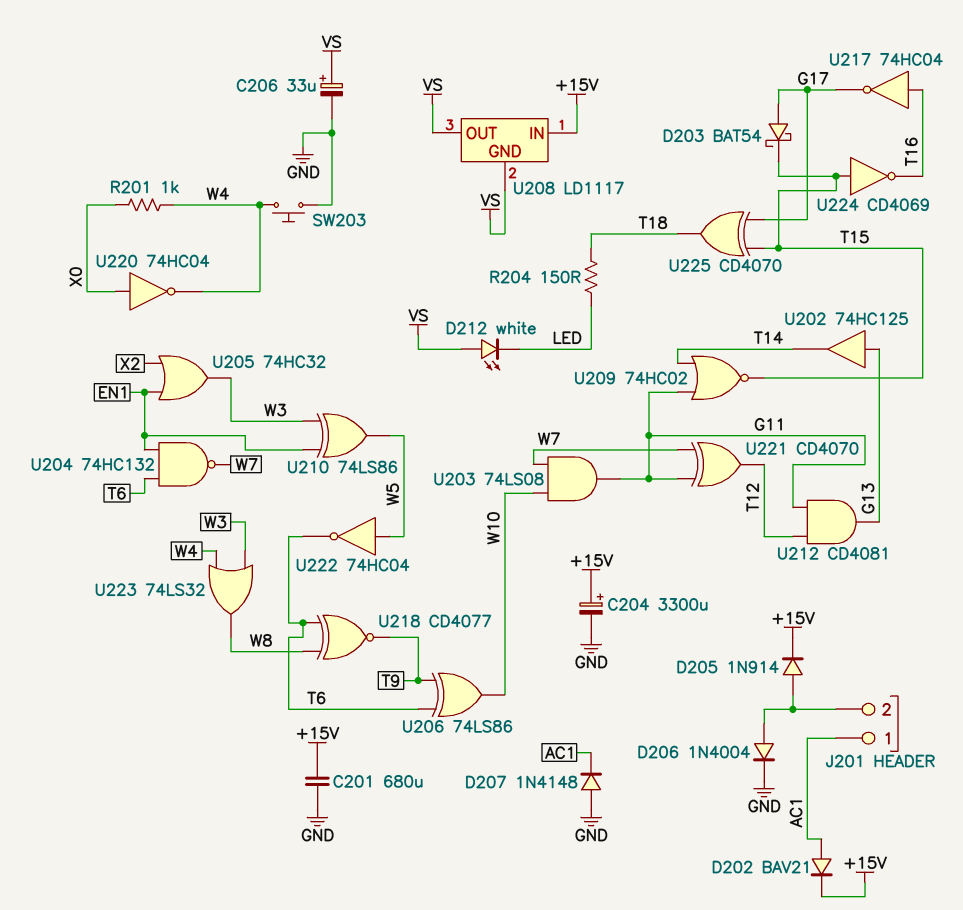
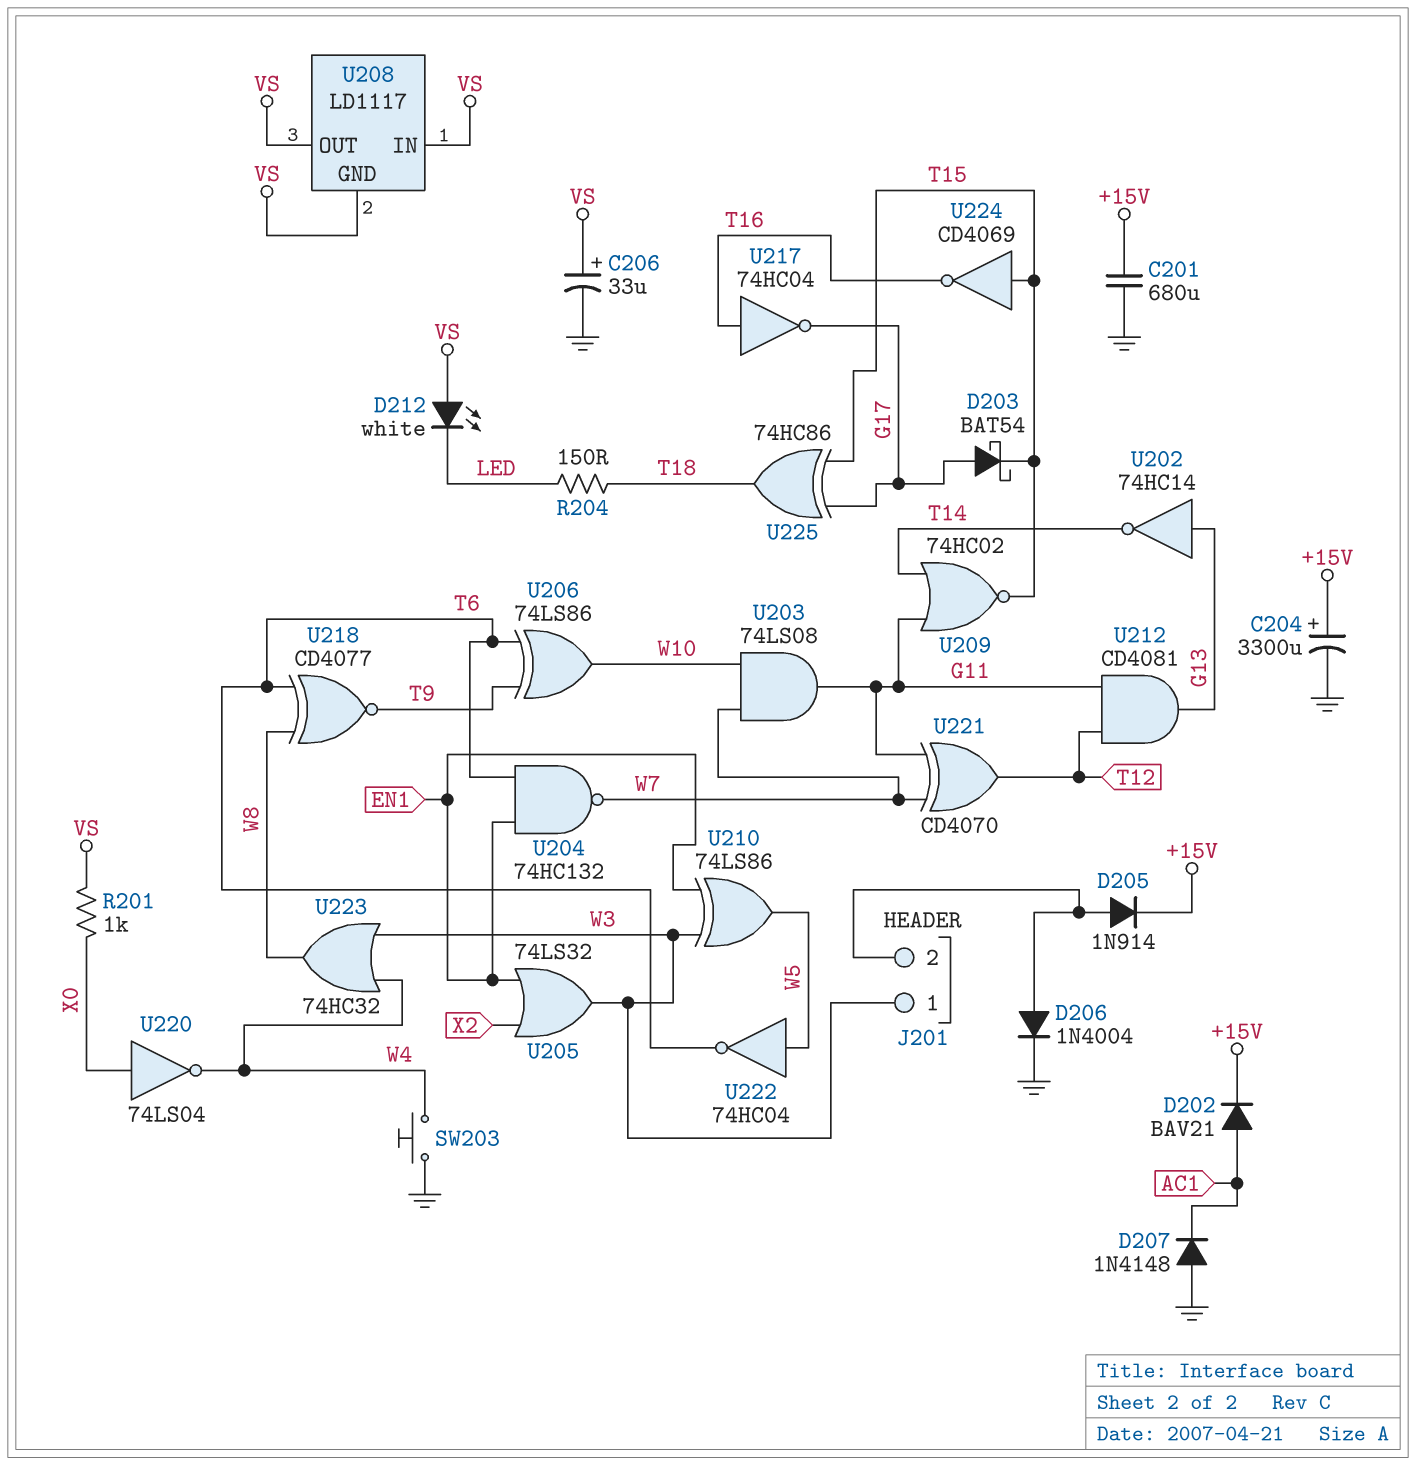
J201 pin 1: AC1 -> W3
R201: 1k (W4, X0) -> 1k (VS, X0)
U202: buffer 74HC125 (in G13, out T14) -> NOT 74HC14 (in G13, out T14)
U205: OR 74HC32 (in EN1, in X2, out W3) -> OR 74LS32 (in EN1, in X2, out W3)
U208 pin IN: +15V -> VS
U220: NOT 74HC04 (in X0, out W4) -> NOT 74LS04 (in X0, out W4)
U223: OR 74LS32 (in W3, in W4, out W8) -> OR 74HC32 (in W3, in W4, out W8)
U225: XOR CD4070 (in G17, in T15, out T18) -> XOR 74HC86 (in G17, in T15, out T18)

